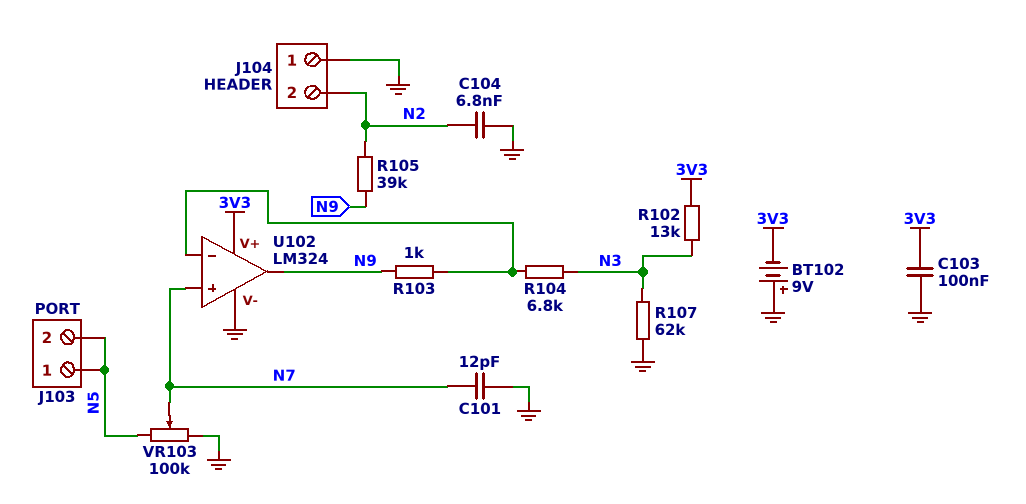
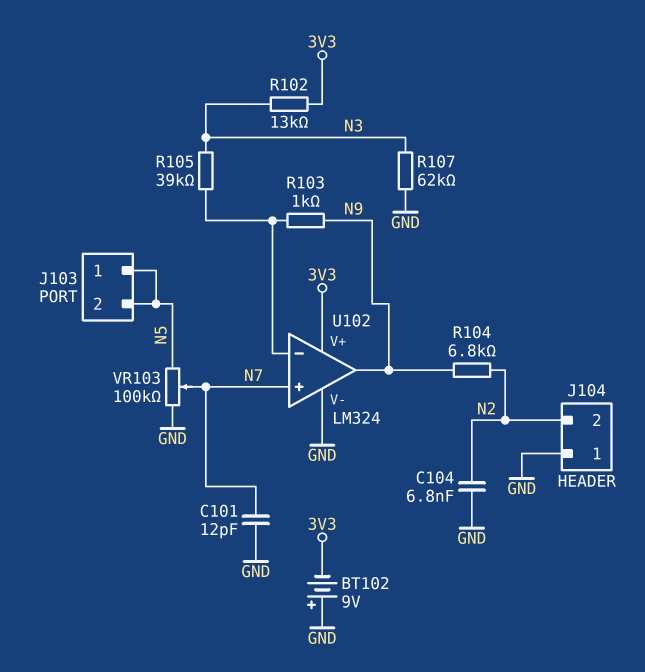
C103: 100nF (3V3, GND) -> none
R104: 6.8k (N3, U102/in-) -> 6.8k (N2, N9)
R105: 39k (N2, N9) -> 39k (N3, U102/in-)

